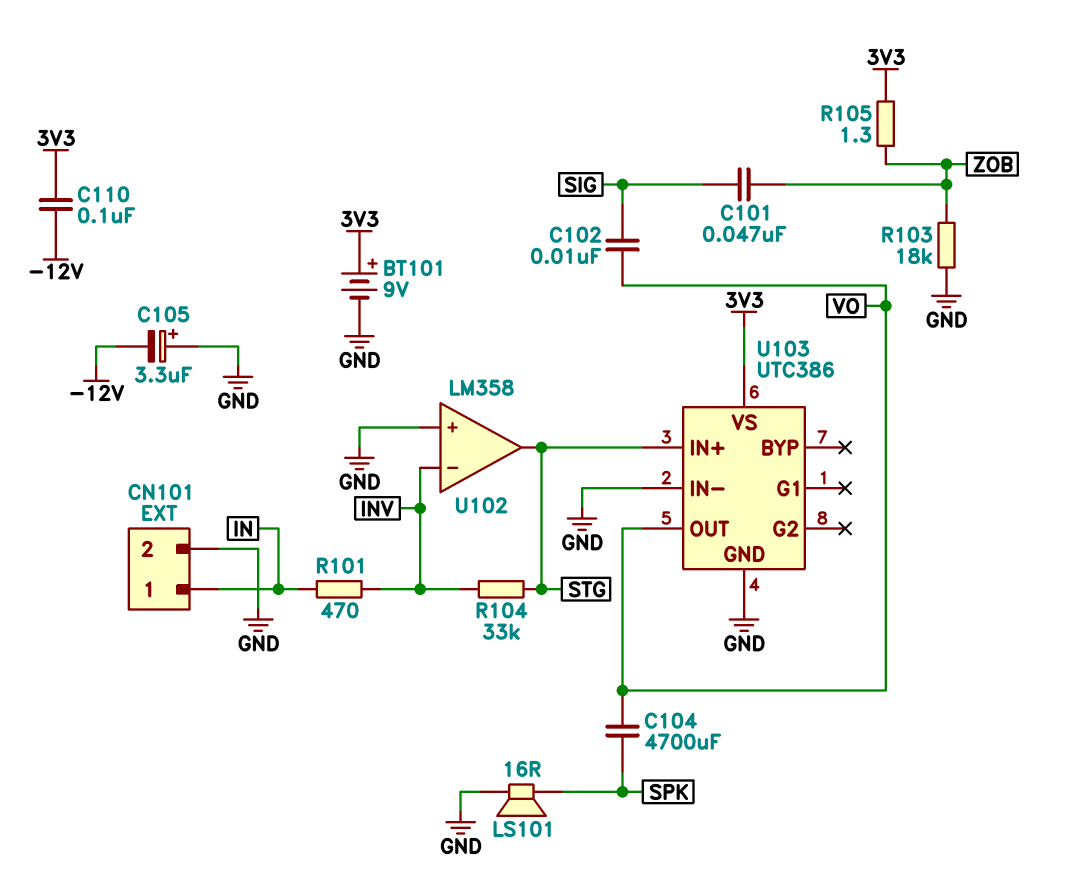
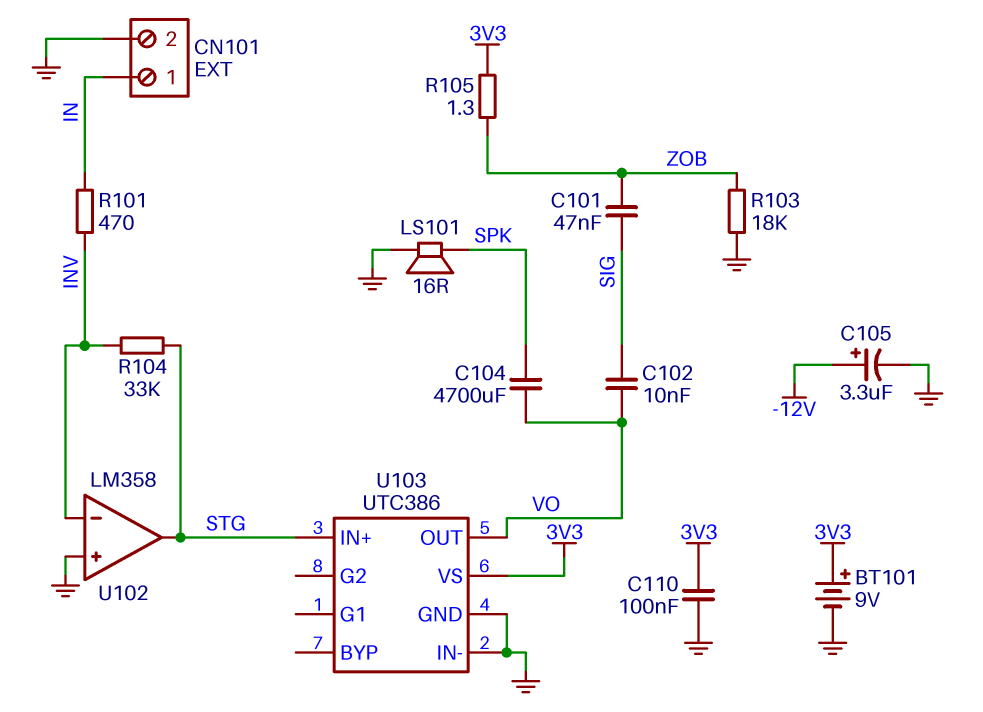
C105: 3.3uF (plus GND, minus -12V) -> 3.3uF (plus -12V, minus GND)
C110: 100nF (-12V, 3V3) -> 100nF (3V3, GND)

